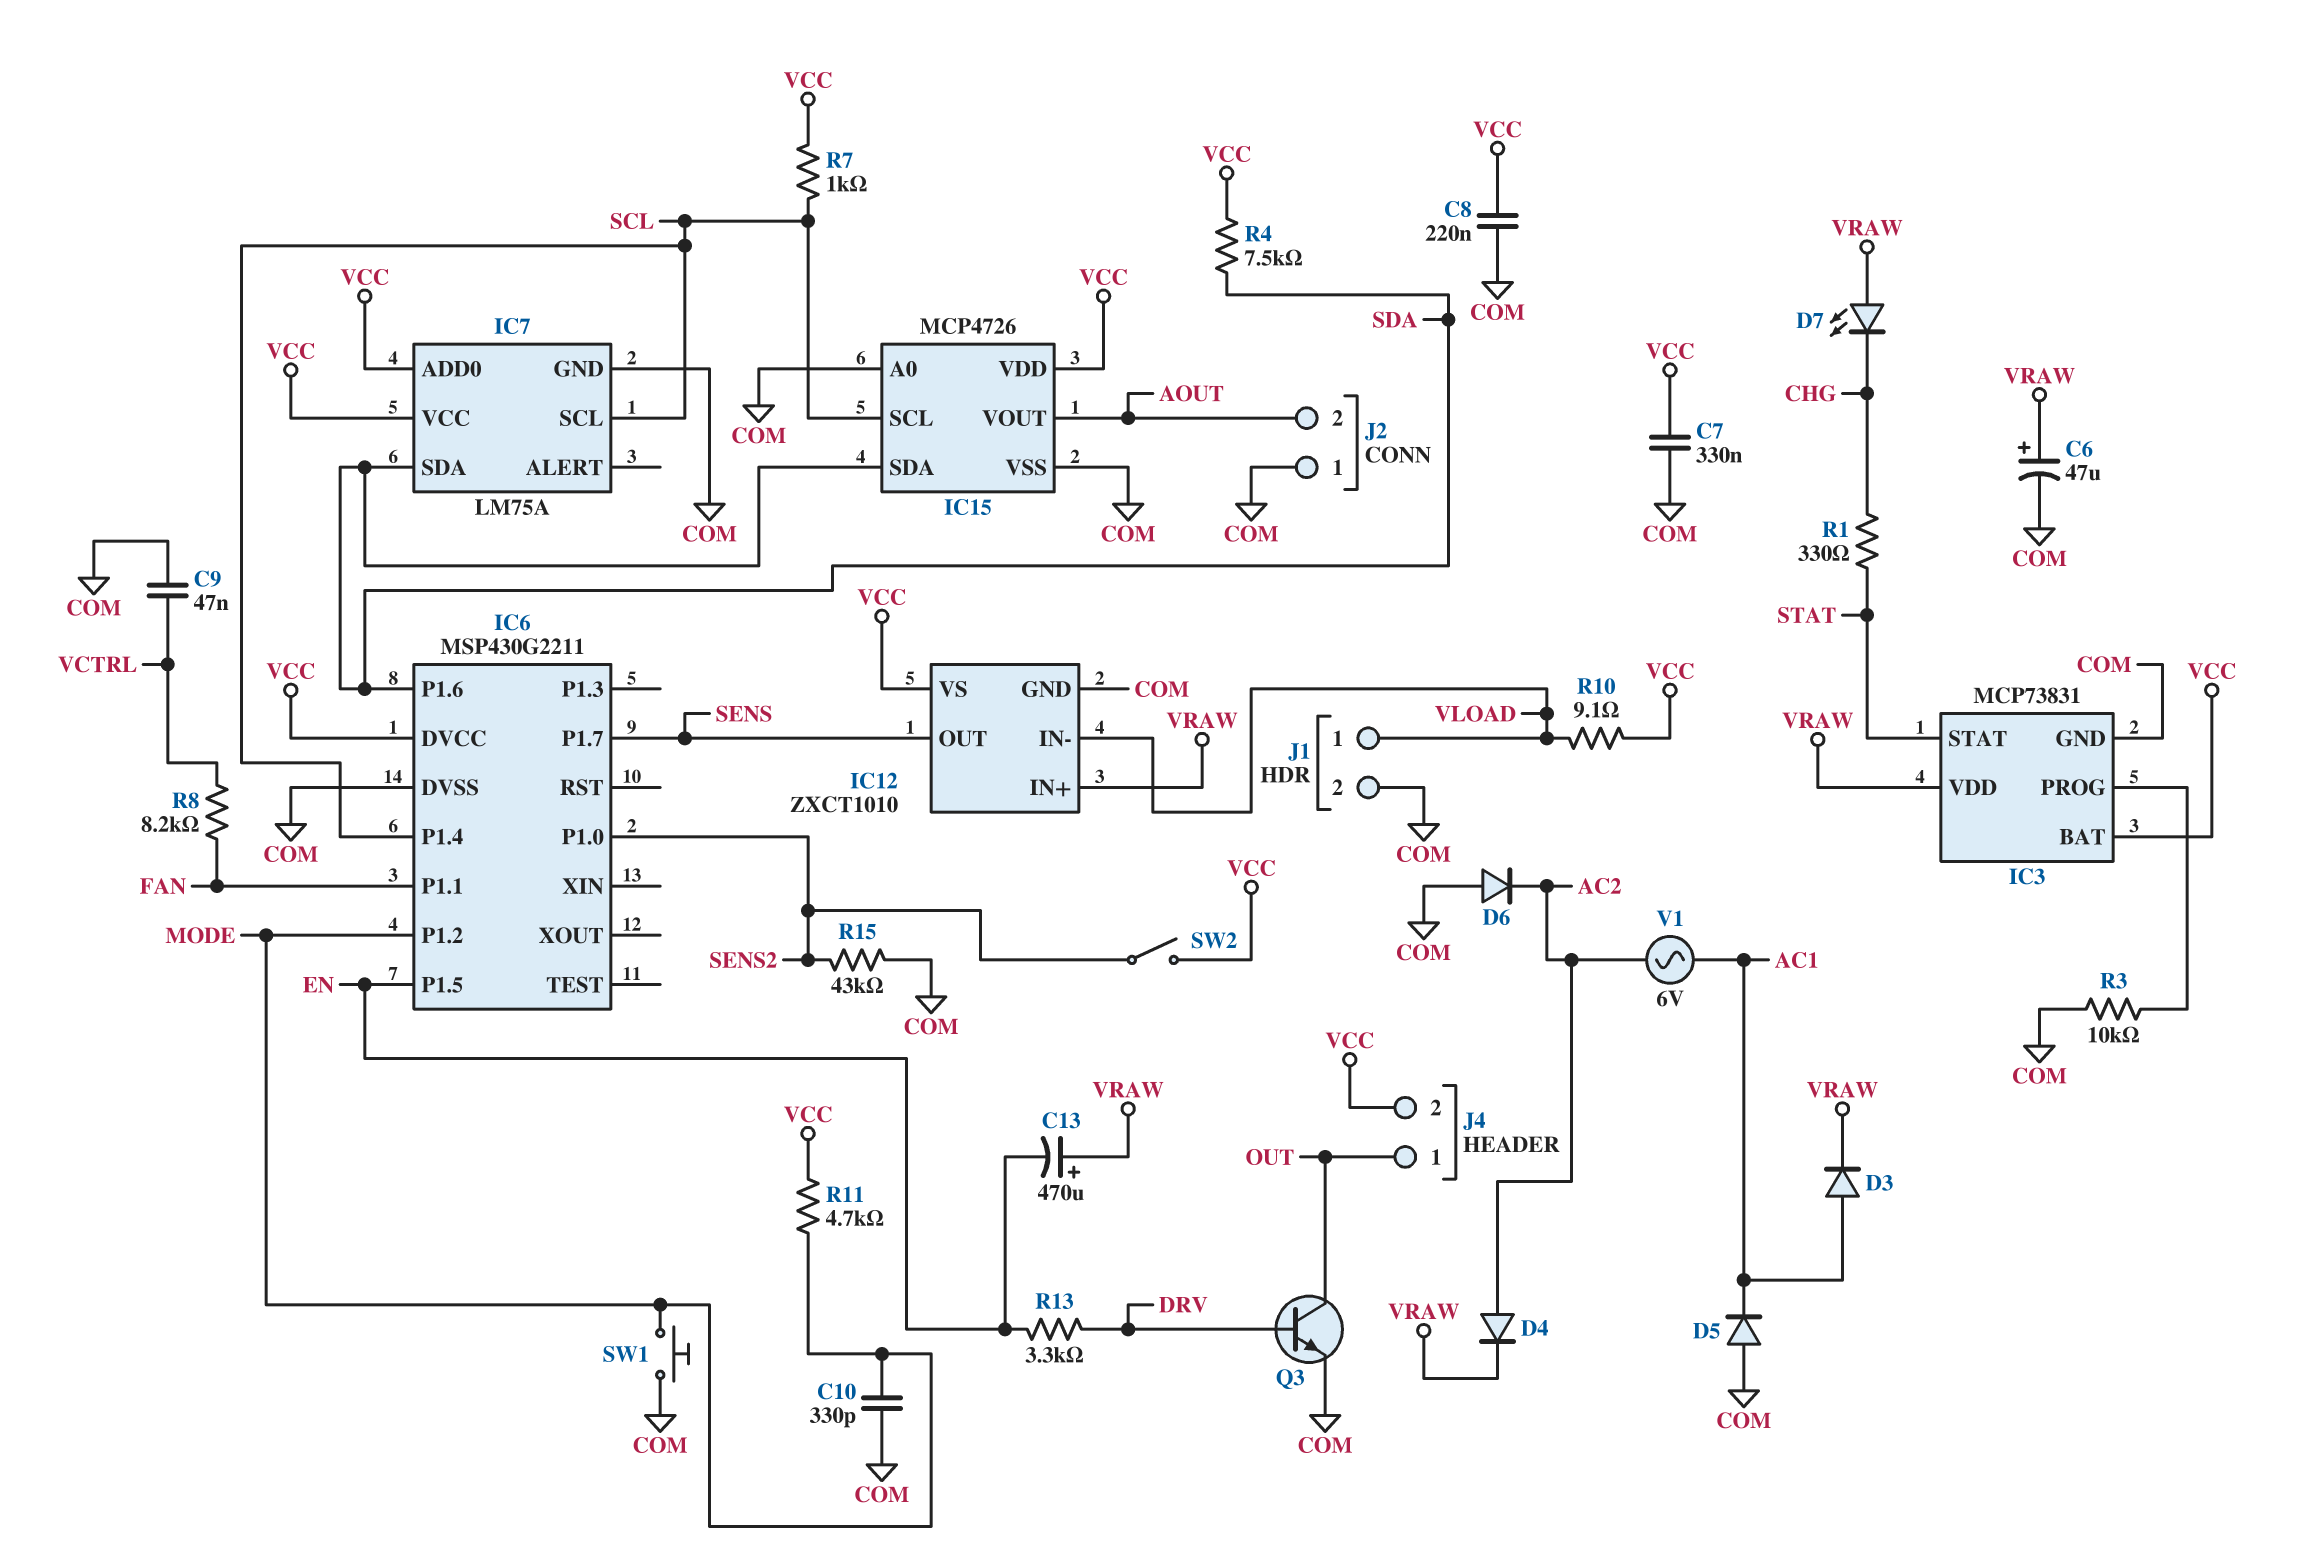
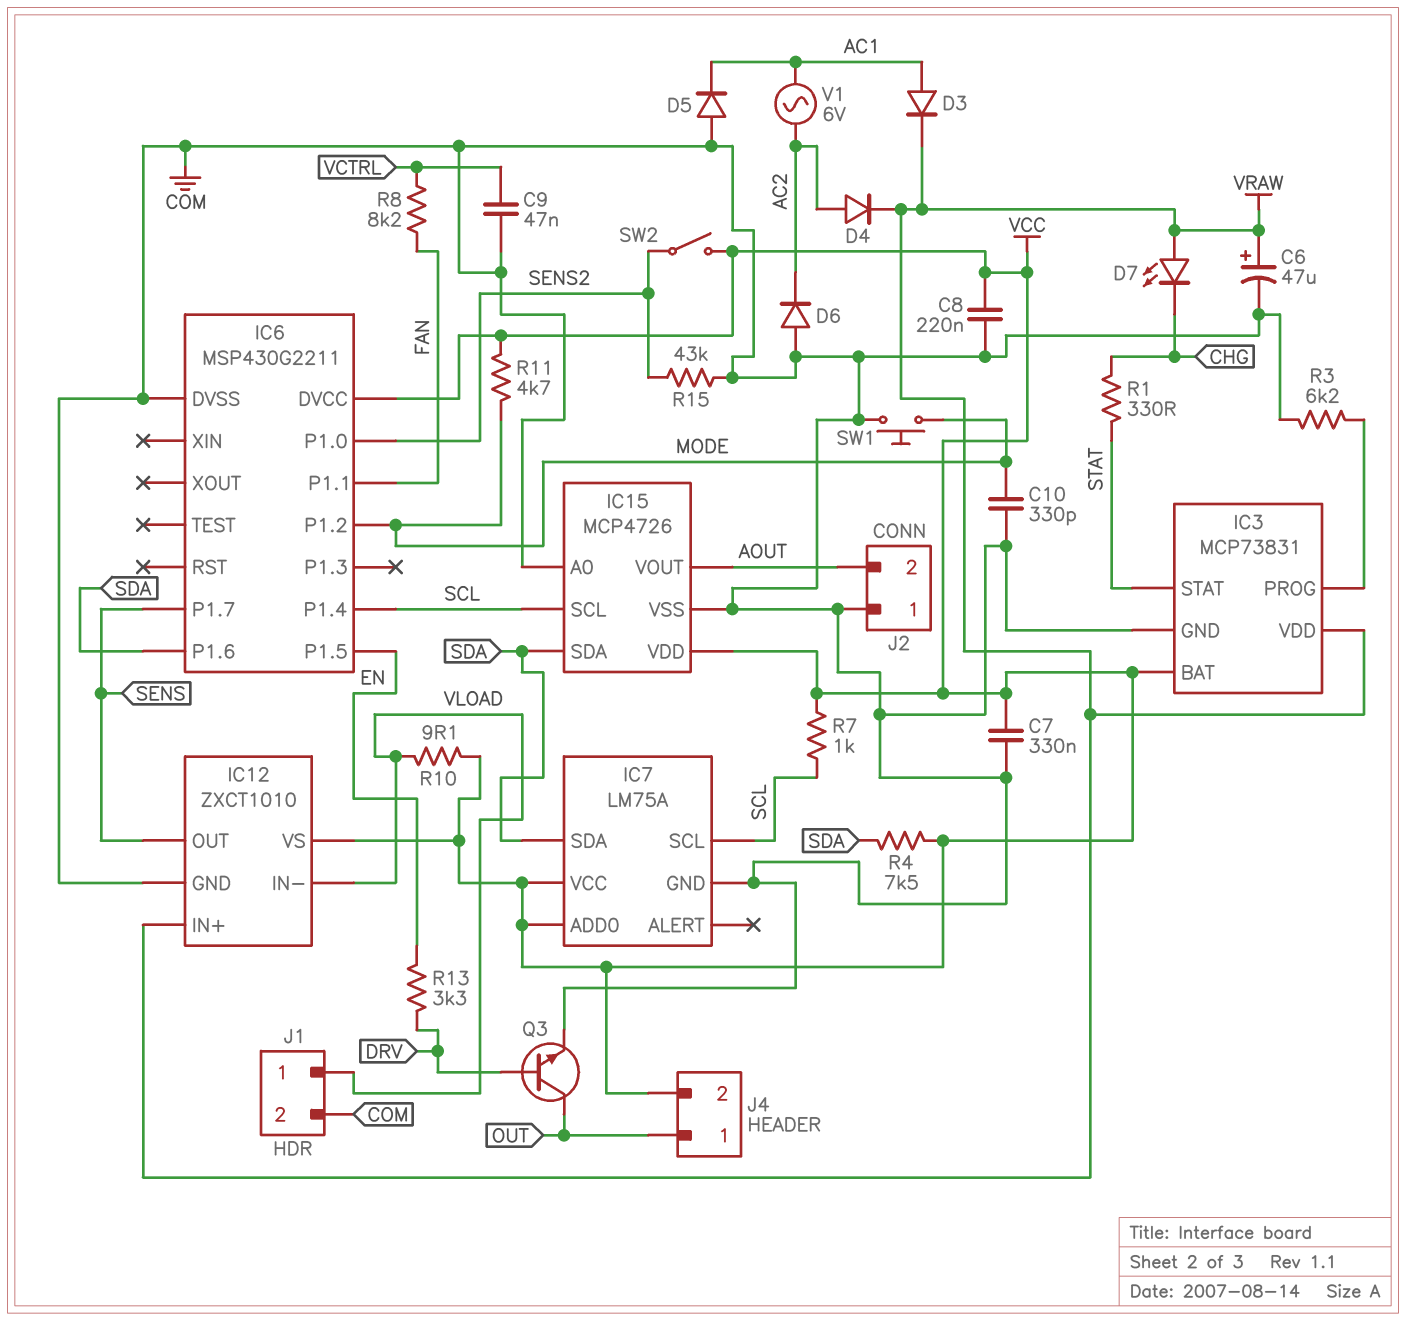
C13: 470uF (plus VRAW, minus EN) -> none
R3: 10k (COM, IC3/PROG) -> 6.2k (COM, IC3/PROG)

